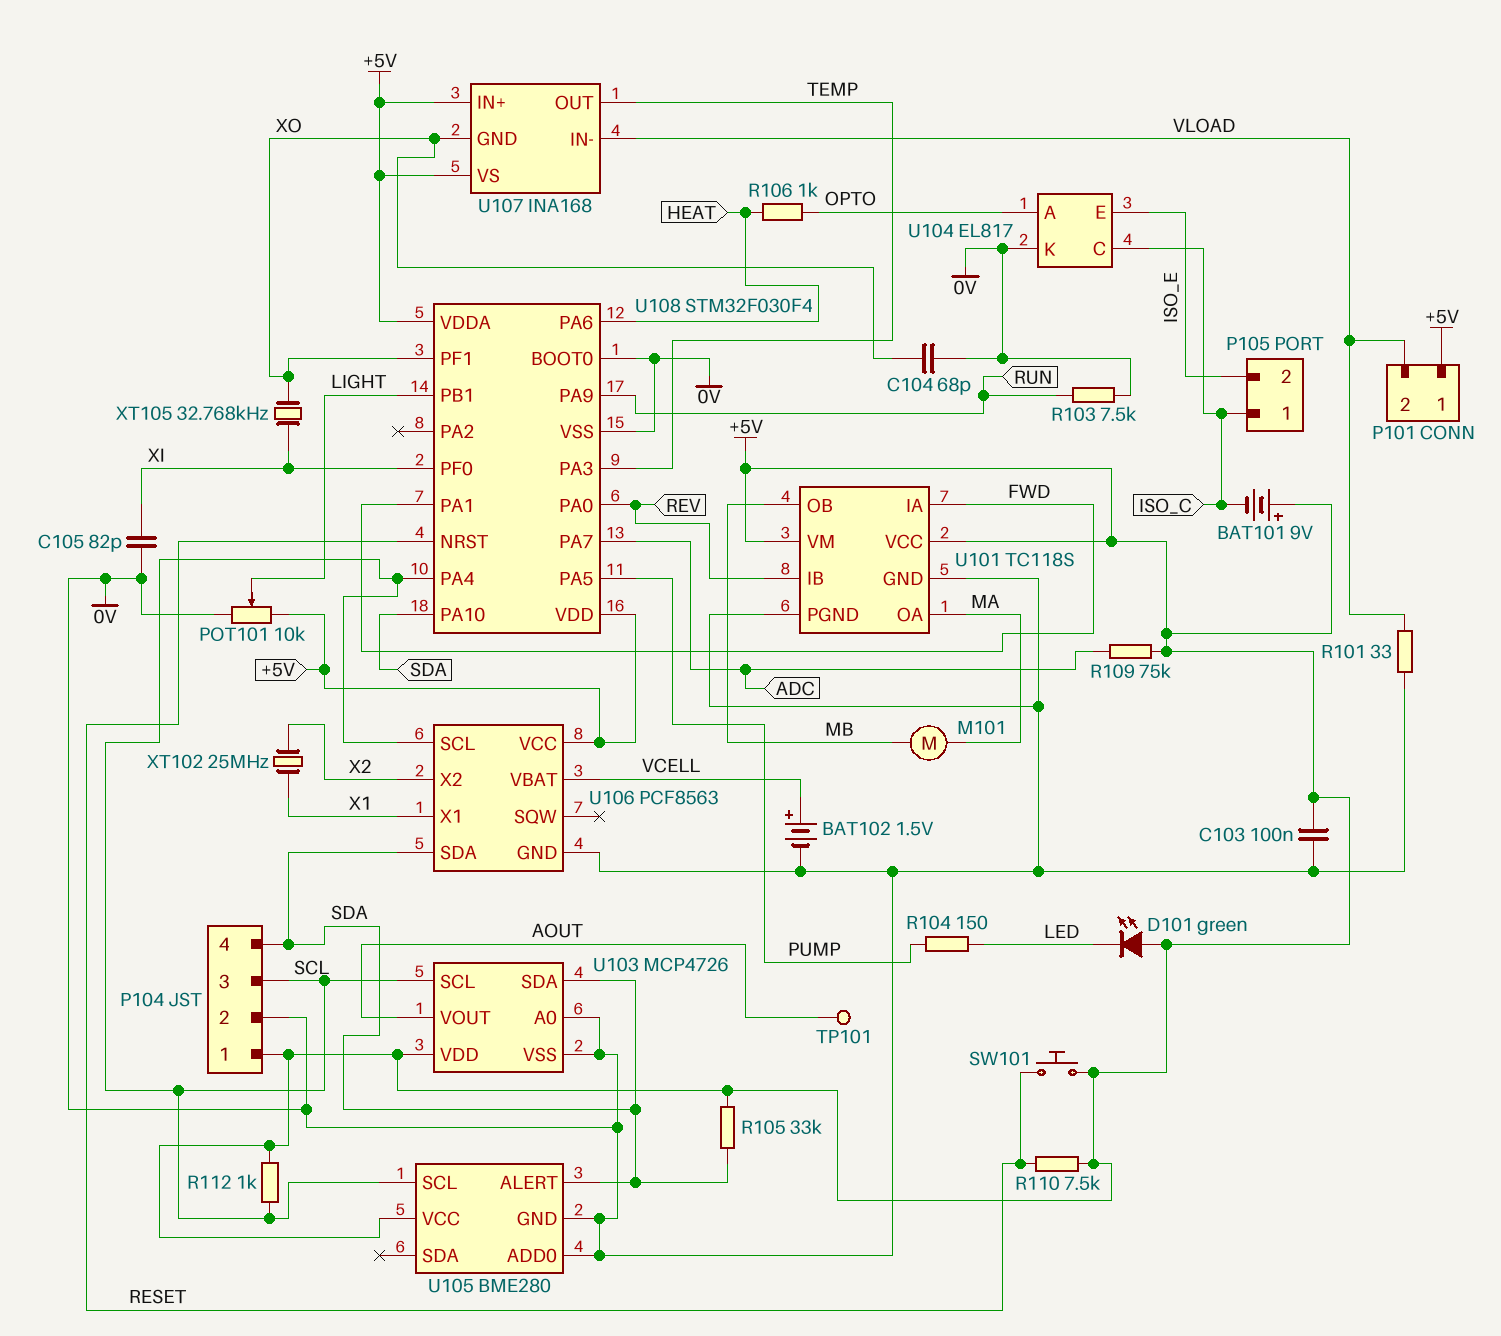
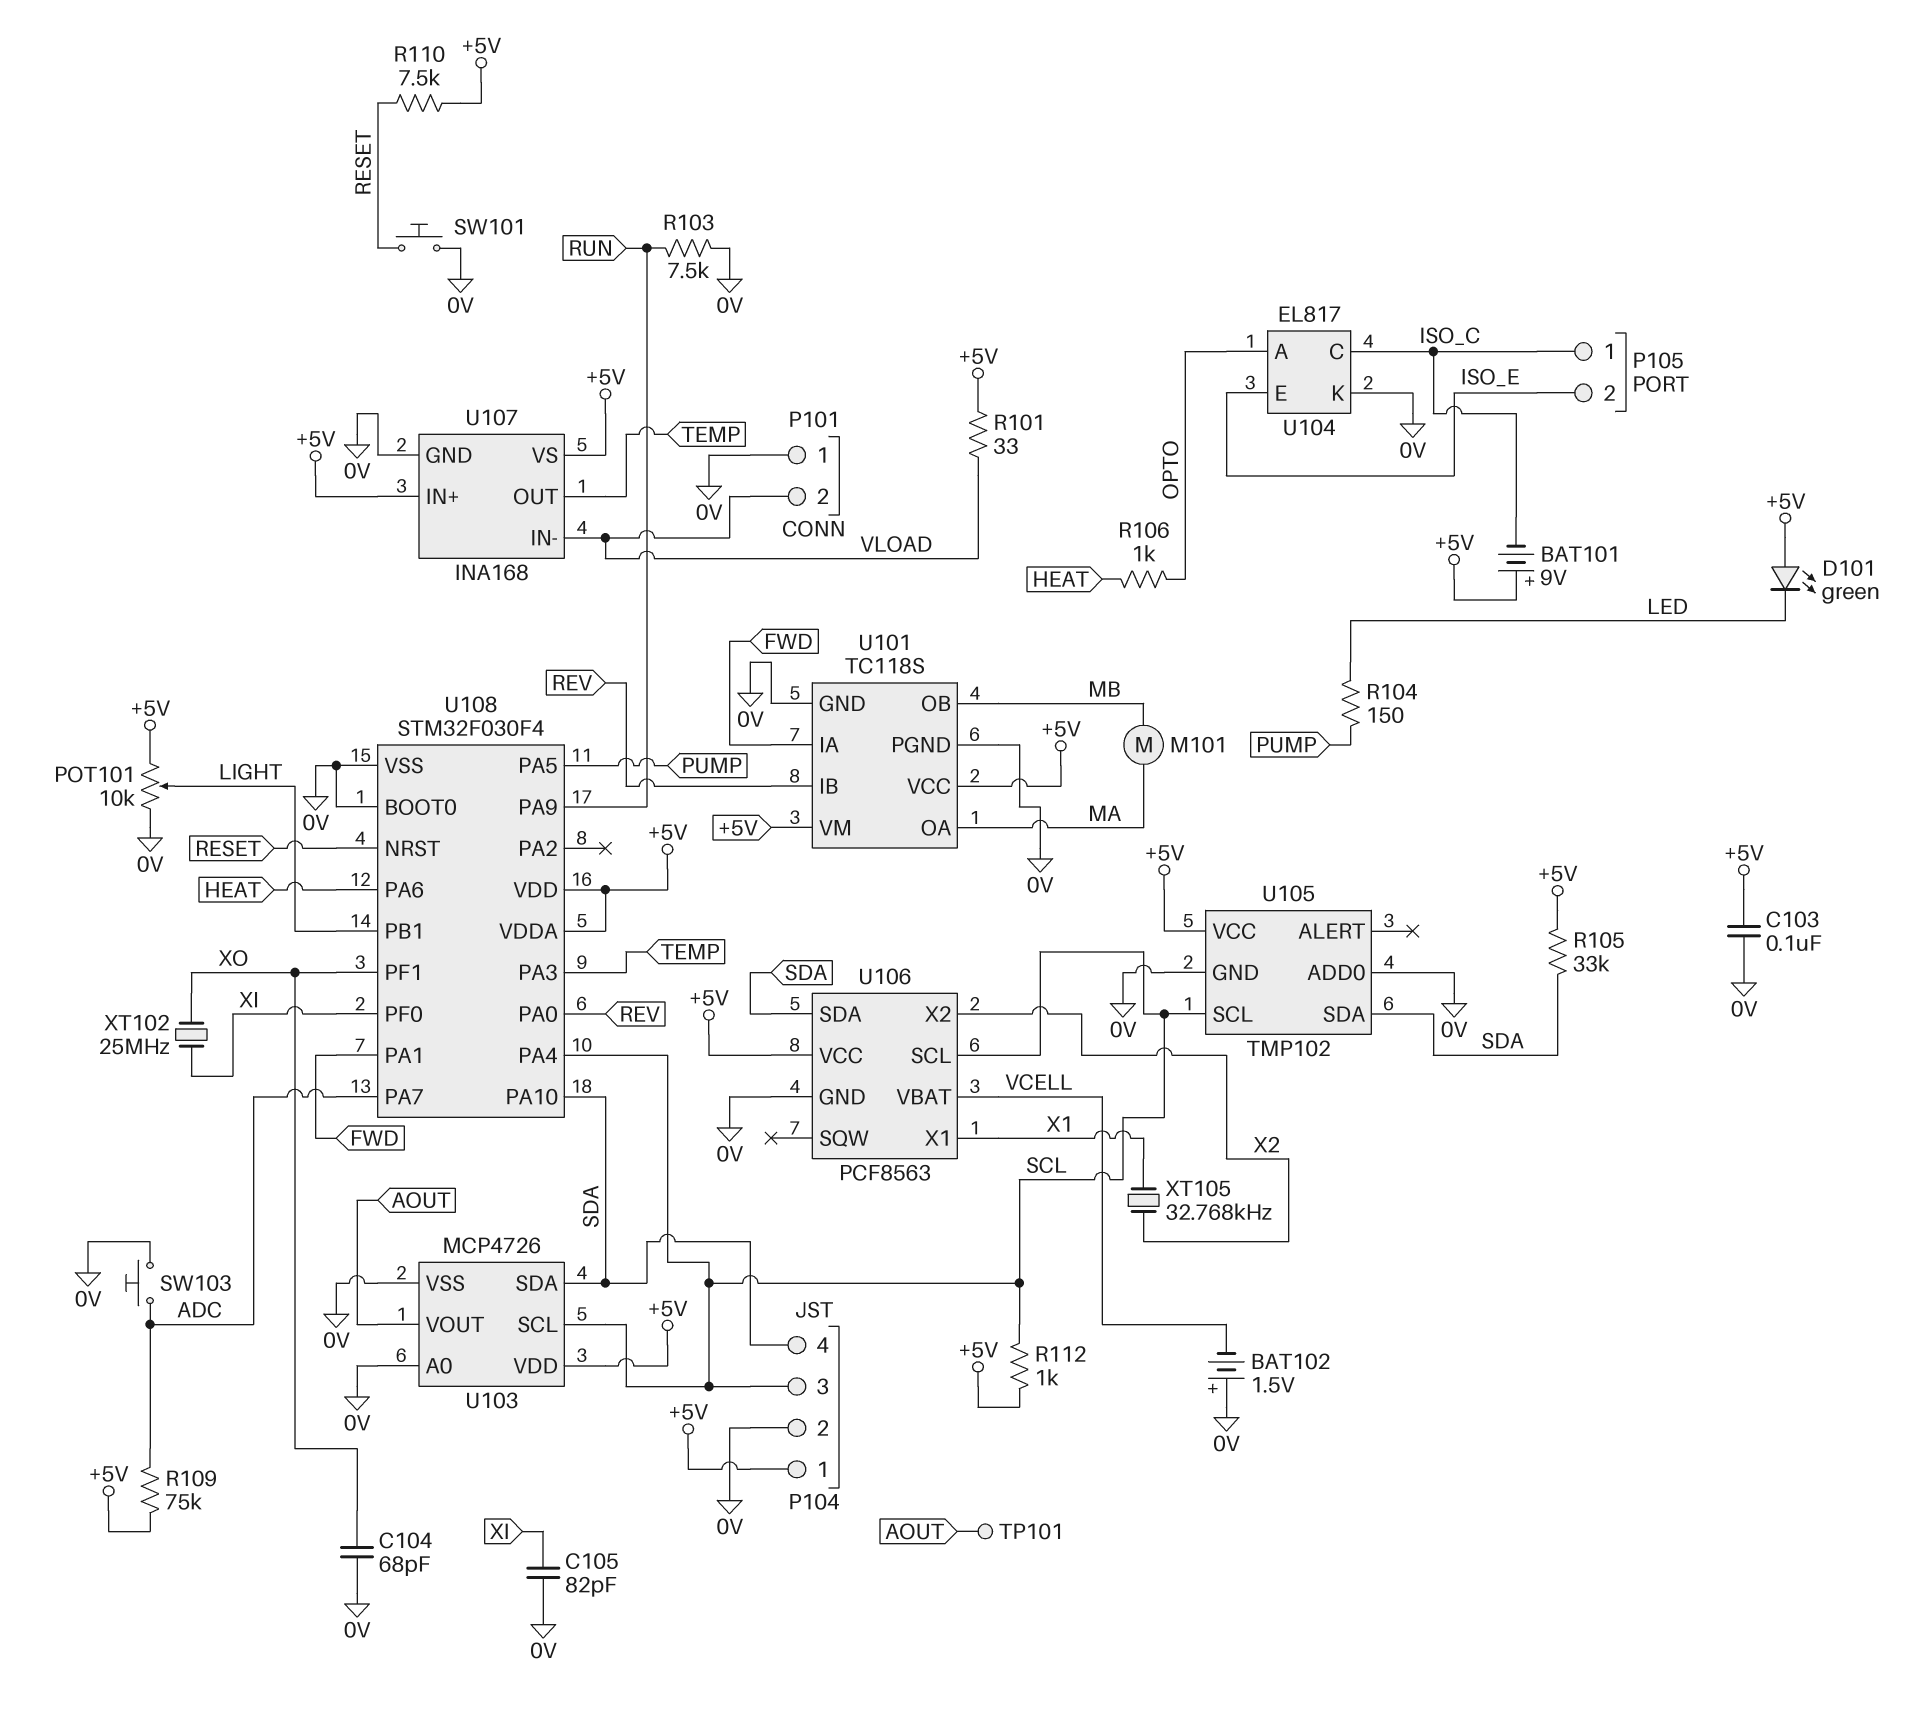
BAT102: 1.5V (plus VCELL, minus 0V) -> 1.5V (plus 0V, minus VCELL)
P101 pin 1: +5V -> 0V
R101: 33 (0V, VLOAD) -> 33 (+5V, VLOAD)
SW101: button (+5V, RESET) -> button (0V, RESET)
SW103: none -> button (0V, ADC)
U105: BME280 -> TMP102
U105 pin ALERT: SDA -> none
U105 pin SDA: none -> SDA
U107 pin GND: XO -> 0V
XT102: 25MHz (X1, X2) -> 25MHz (XI, XO)
XT105: 32.768kHz (XI, XO) -> 32.768kHz (X1, X2)

